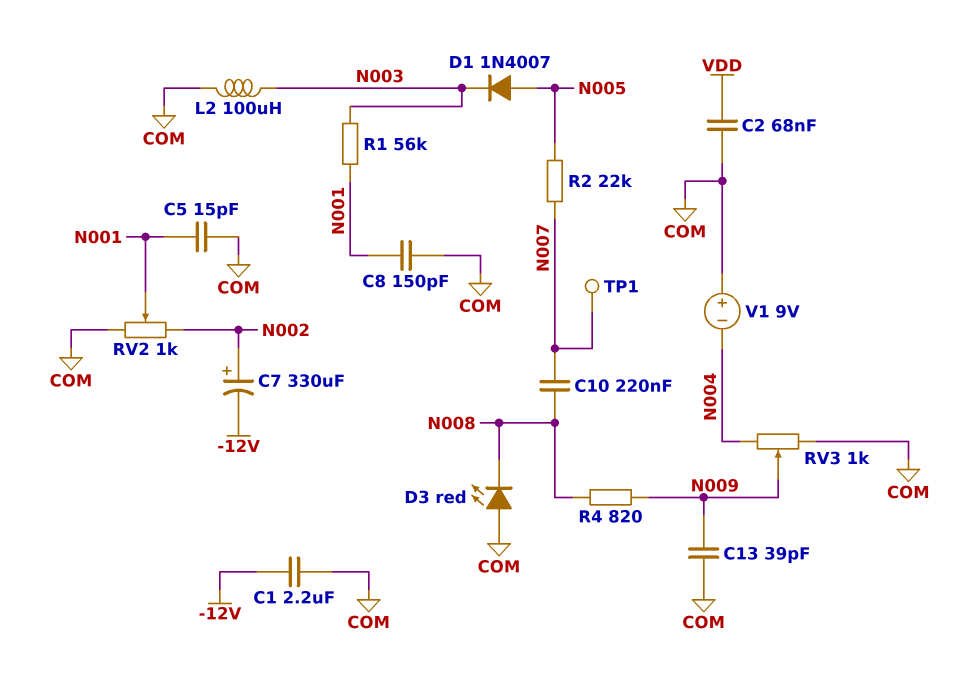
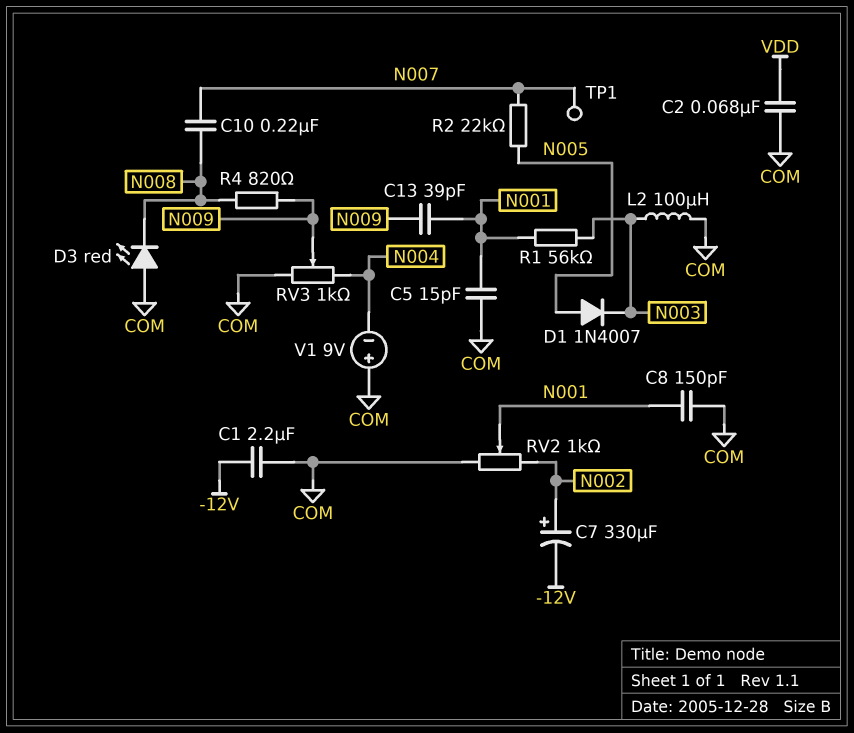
C13: 39pF (COM, N009) -> 39pF (N001, N009)

